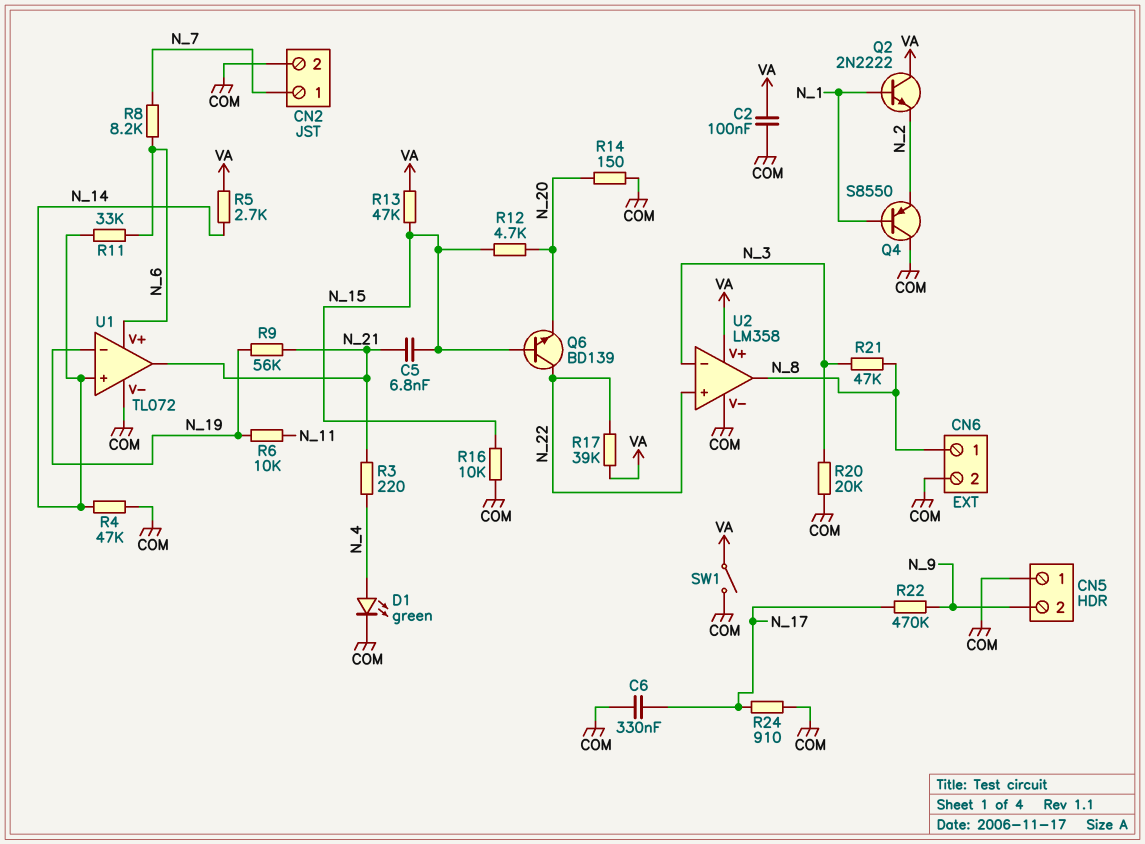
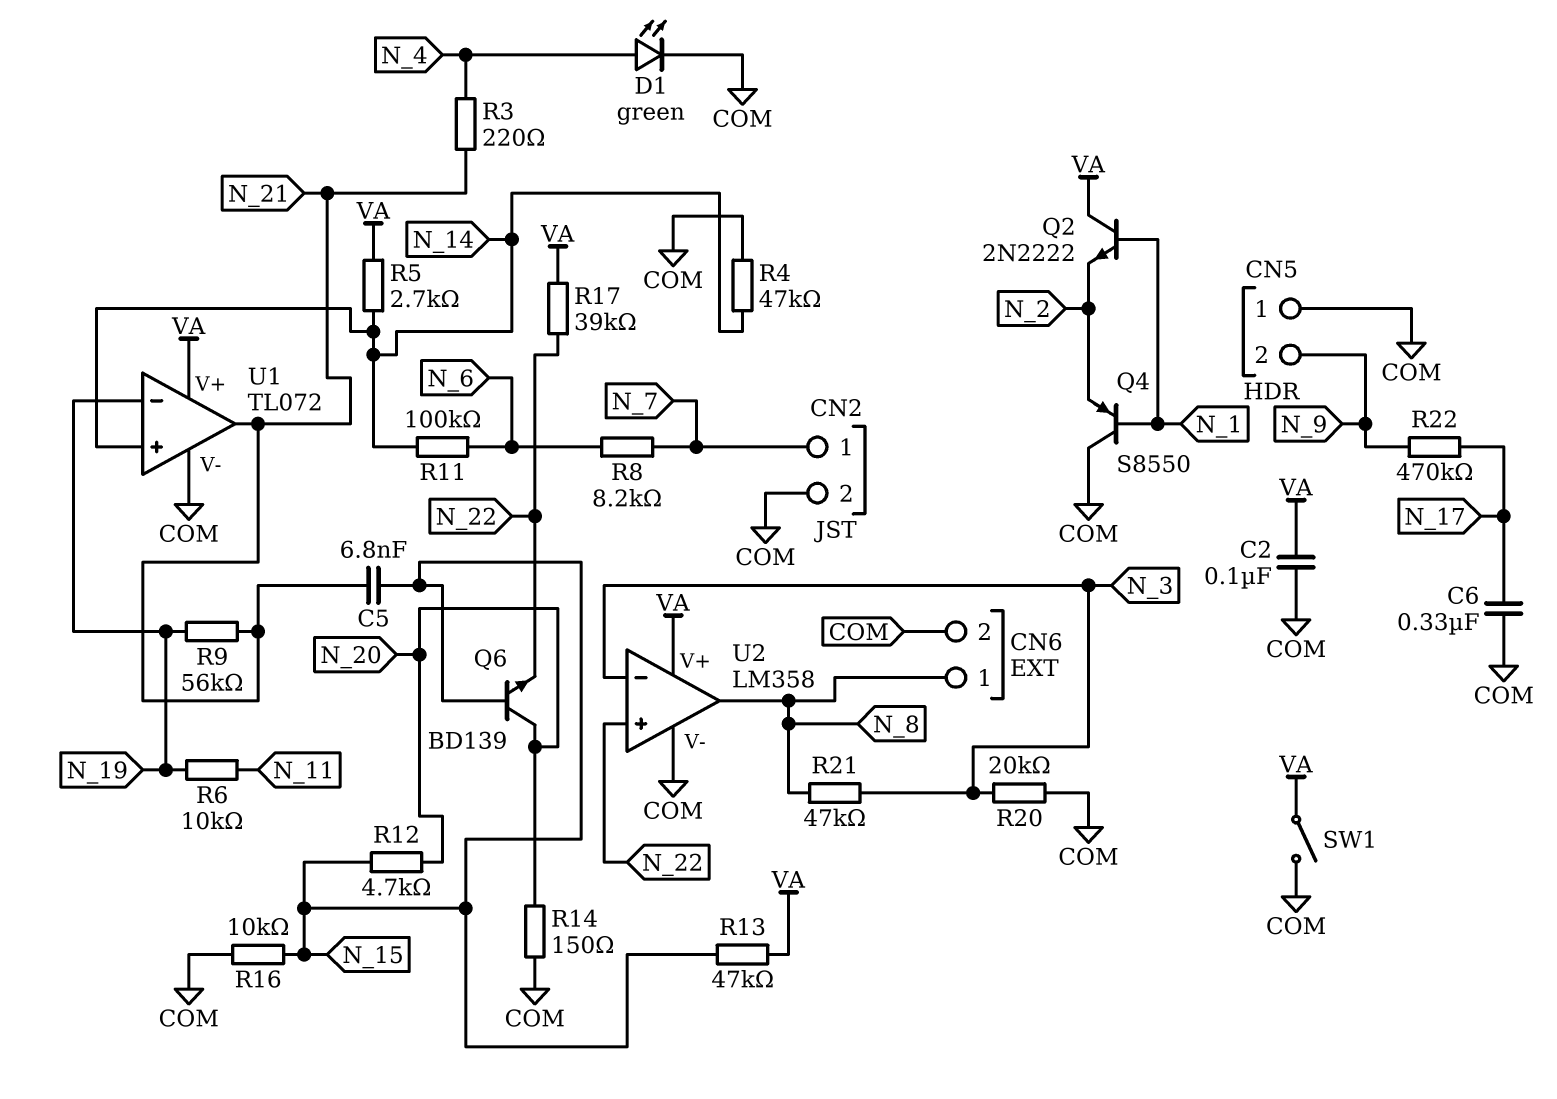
Q6: NPN BD139 (B N_15, C N_22, E N_20) -> NPN BD139 (B N_15, C N_20, E N_22)
R11: 33k (N_6, N_14) -> 100k (N_6, N_14)
R24: 910 (COM, N_17) -> none
U1 pin V+: N_6 -> VA

